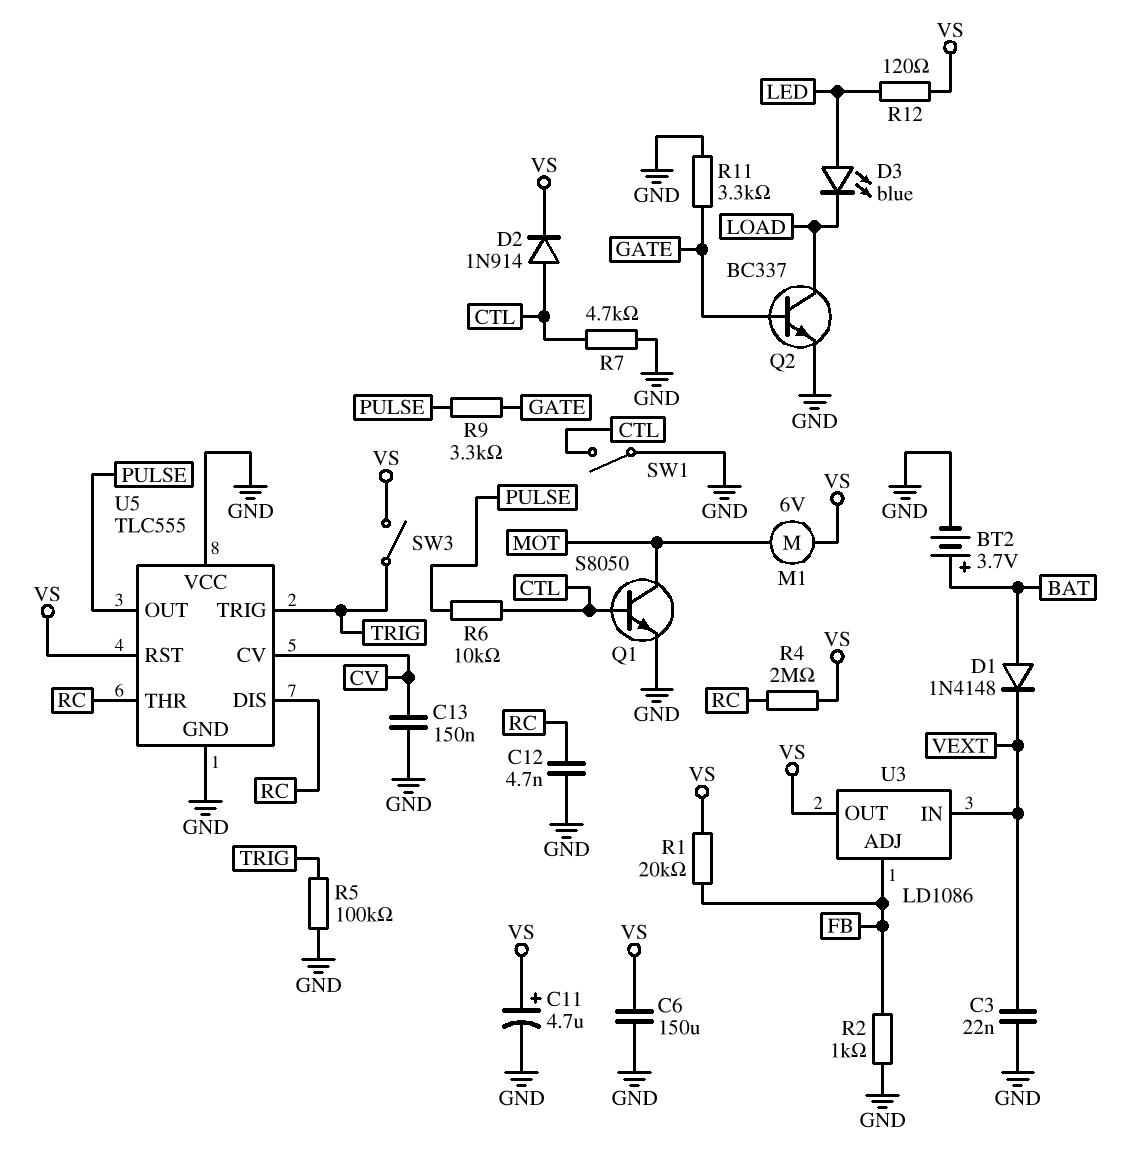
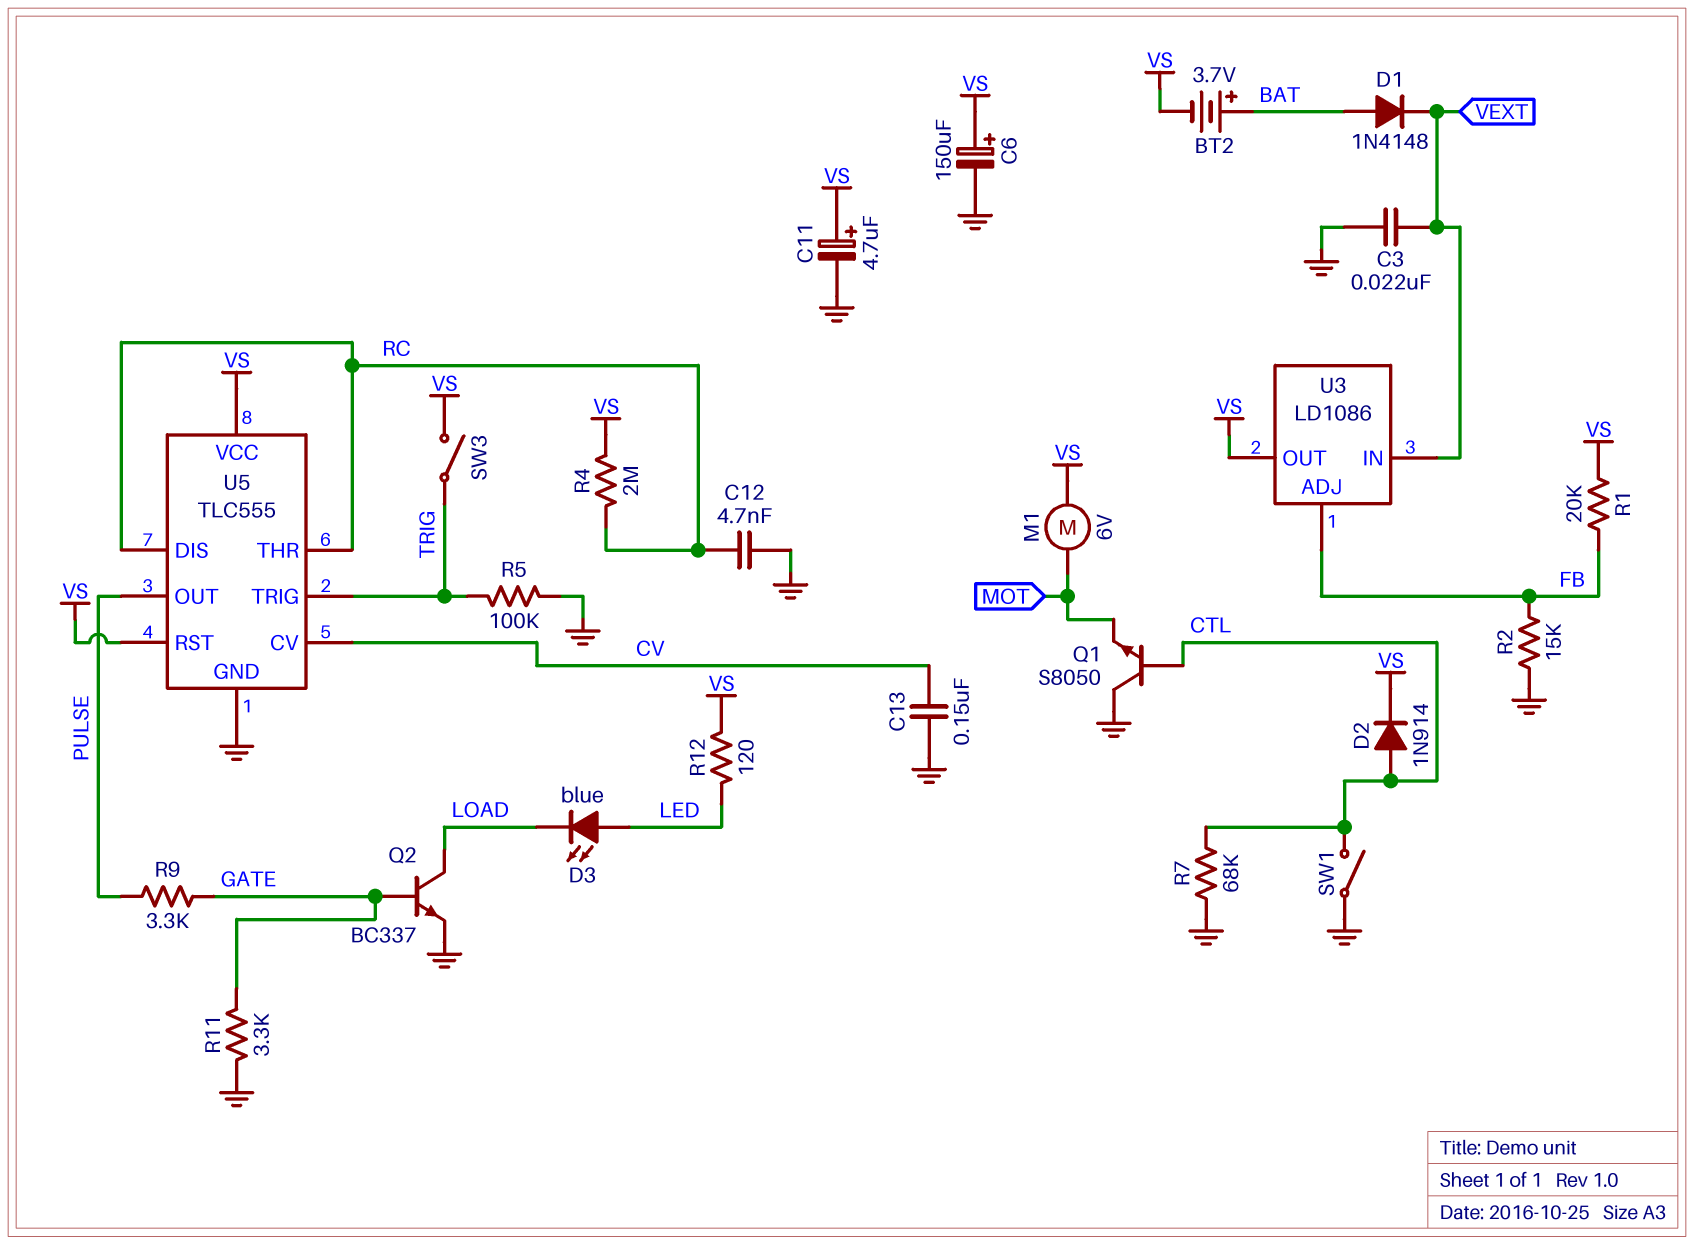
BT2: 3.7V (plus BAT, minus GND) -> 3.7V (plus BAT, minus VS)
C6: 150uF (GND, VS) -> 150uF (plus VS, minus GND)
Q1: NPN S8050 (B CTL, C MOT, E GND) -> NPN S8050 (B CTL, C GND, E MOT)
R2: 1k (FB, GND) -> 15k (FB, GND)
R6: 10k (CTL, PULSE) -> none
R7: 4.7k (CTL, GND) -> 68k (CTL, GND)
U5 pin VCC: GND -> VS

